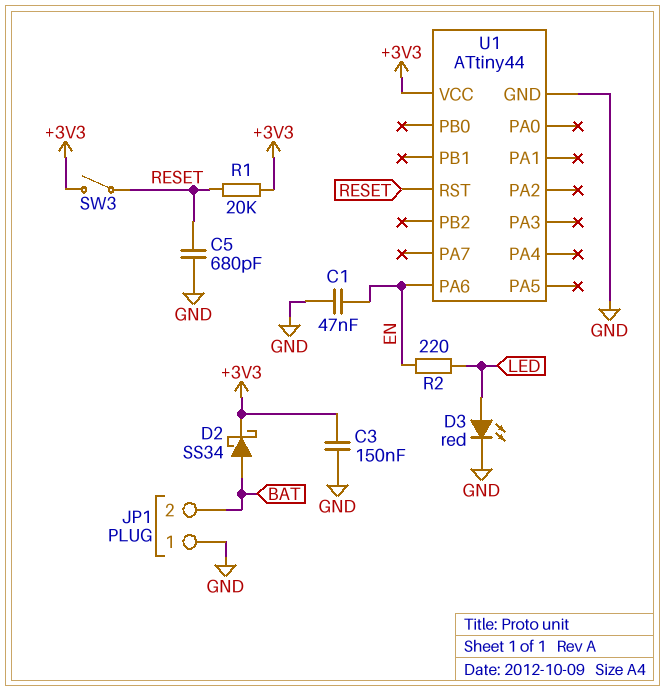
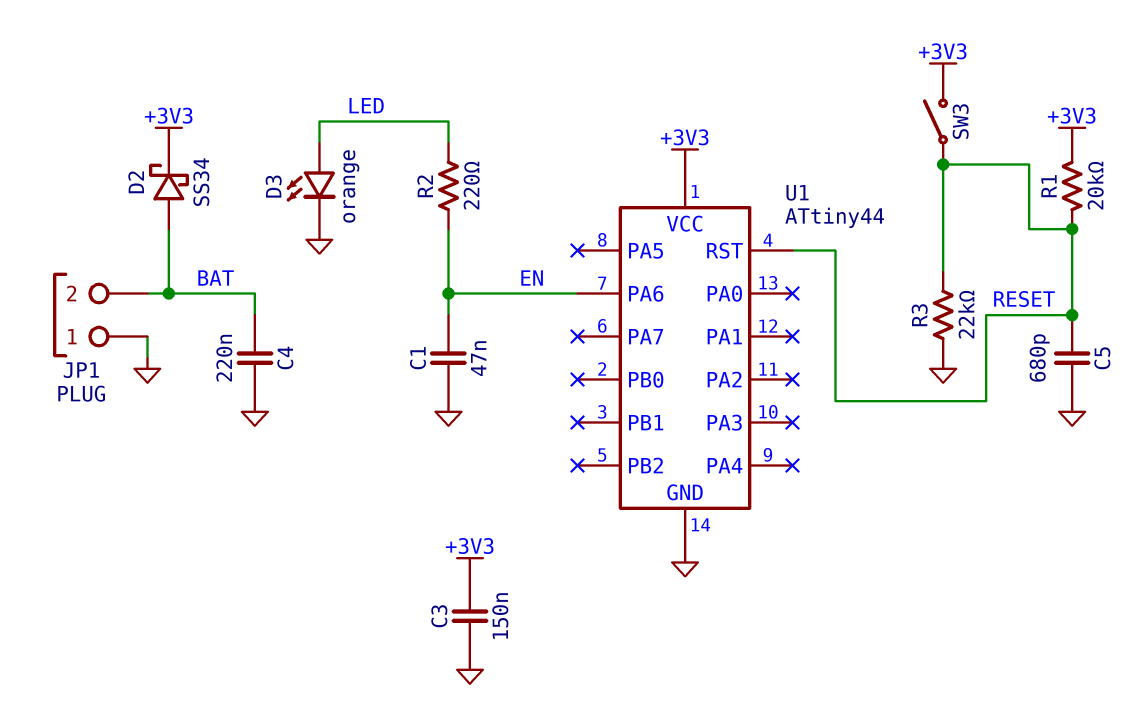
C4: none -> 220nF (BAT, GND)
D3: LED red (A LED, K GND) -> LED orange (A LED, K GND)
R3: none -> 22k (GND, RESET)

